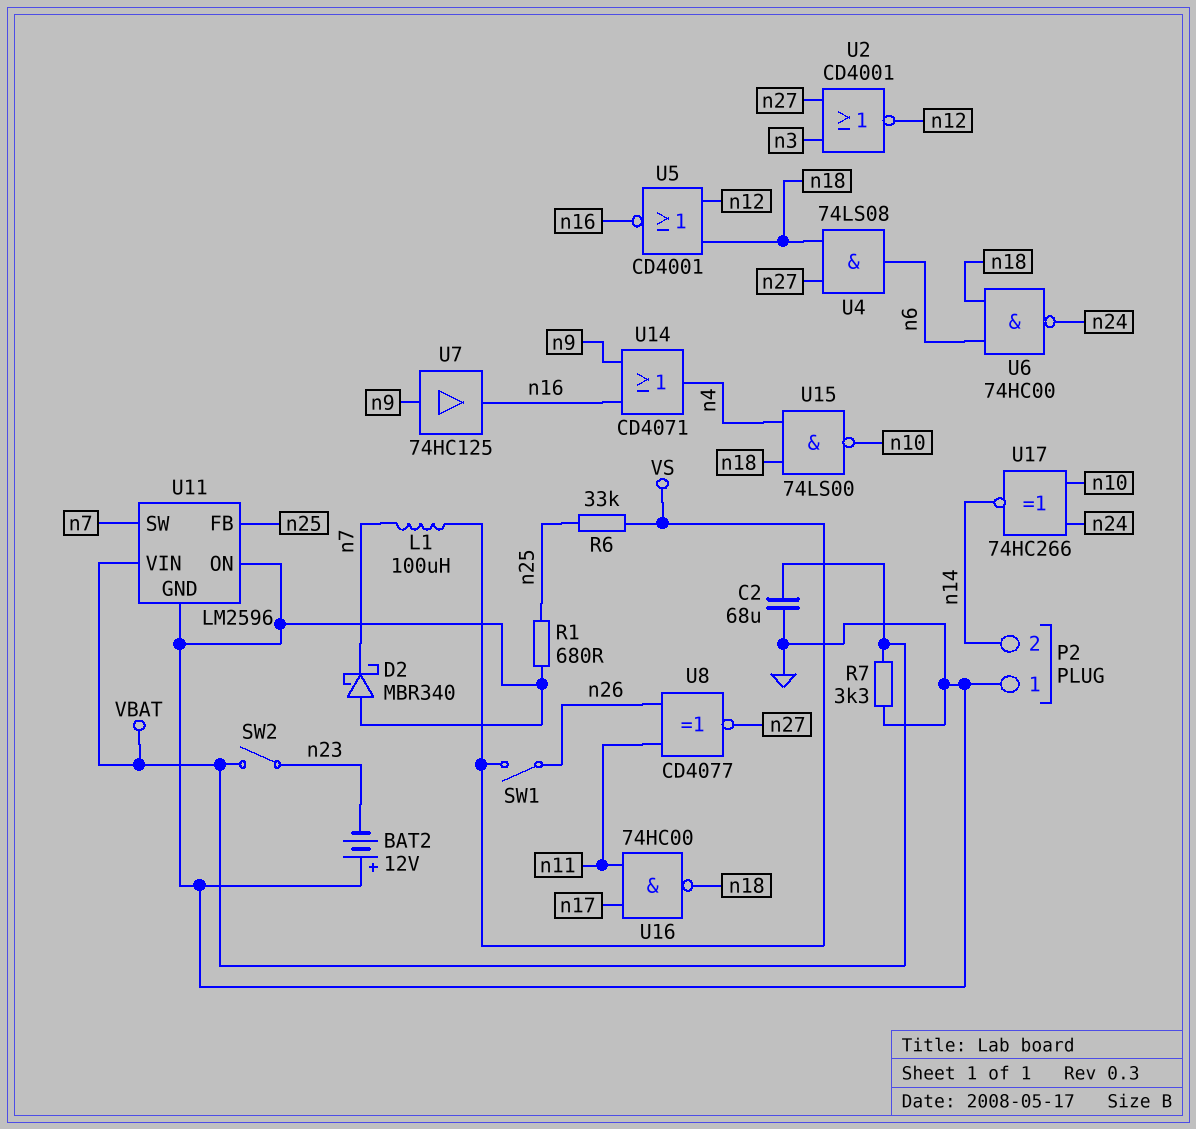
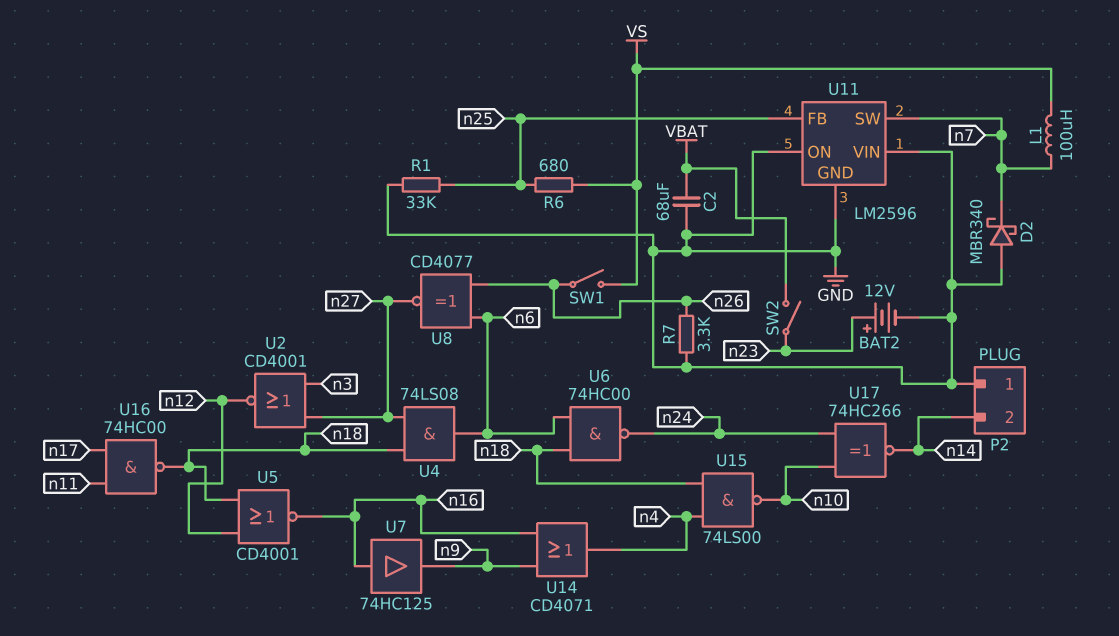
BAT2: 12V (plus GND, minus n23) -> 12V (plus n23, minus GND)
R1: 680 (GND, n25) -> 33k (GND, n25)
R6: 33k (VS, n25) -> 680 (VS, n25)
R7: 3.3k (GND, VBAT) -> 3.3k (GND, n26)
U7: buffer 74HC125 (in n9, out n16) -> buffer 74HC125 (in n16, out n9)
U8: XNOR CD4077 (in n11, in n26, out n27) -> XNOR CD4077 (in n6, in n26, out n27)
U11 pin VIN: VBAT -> GND

